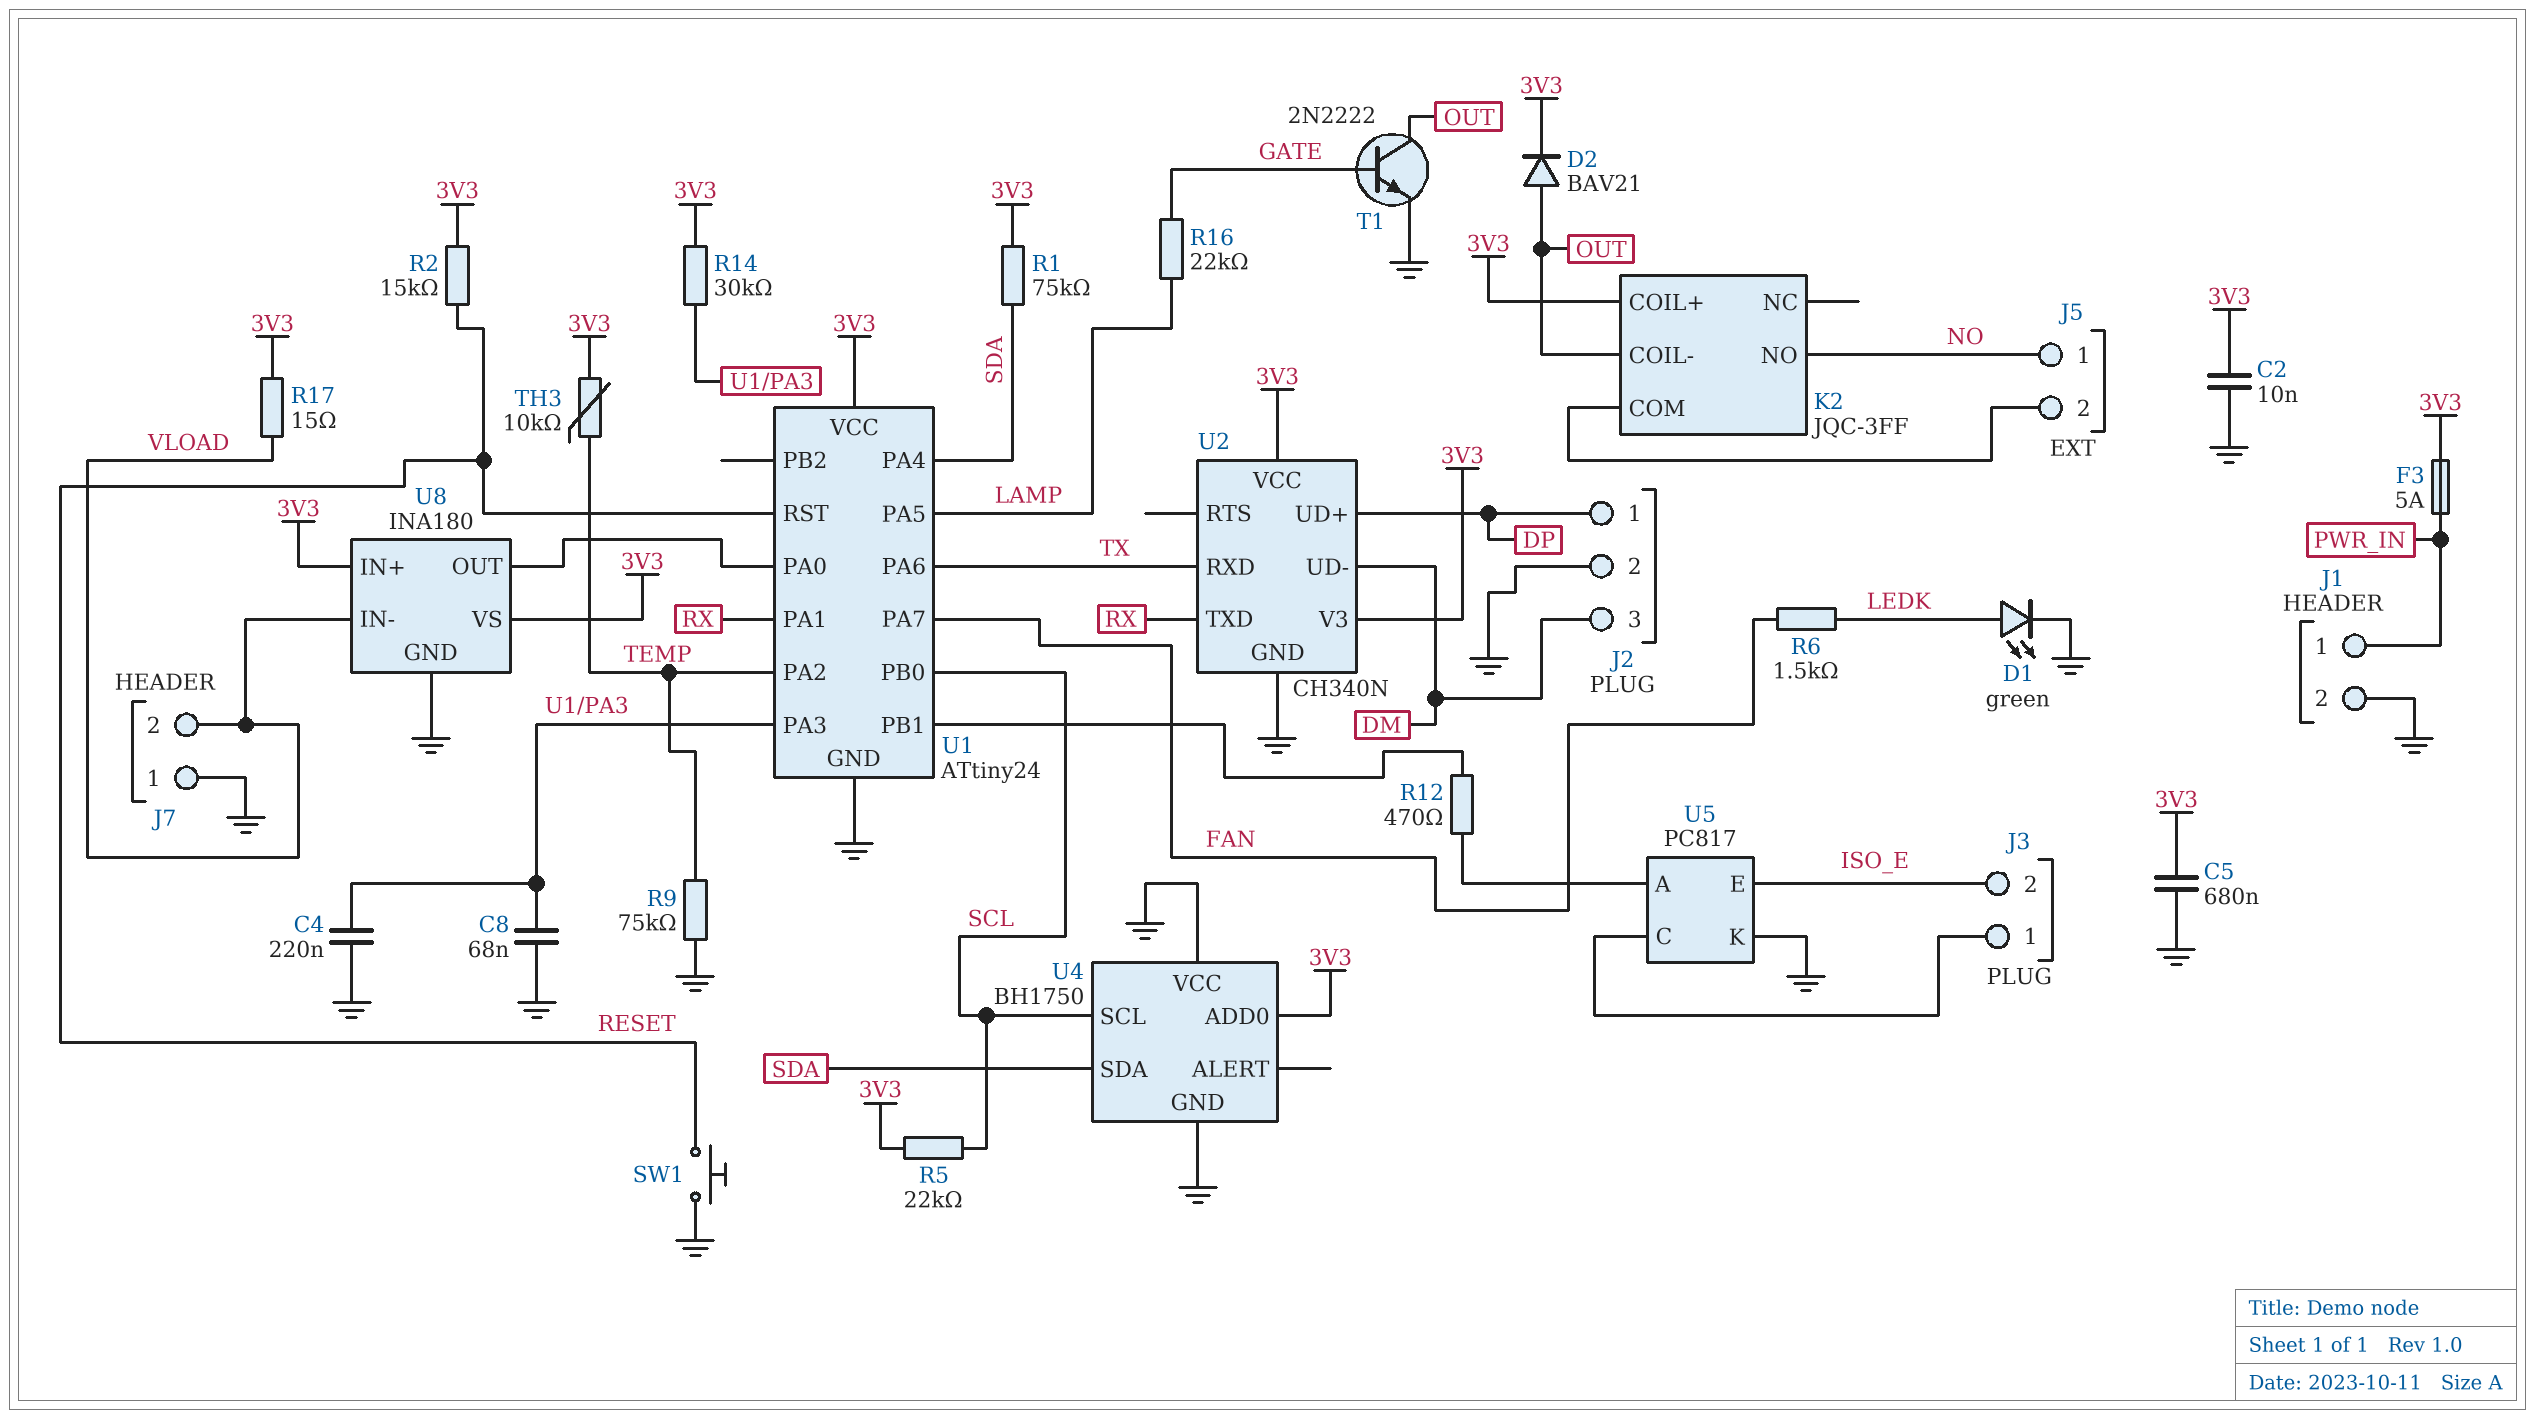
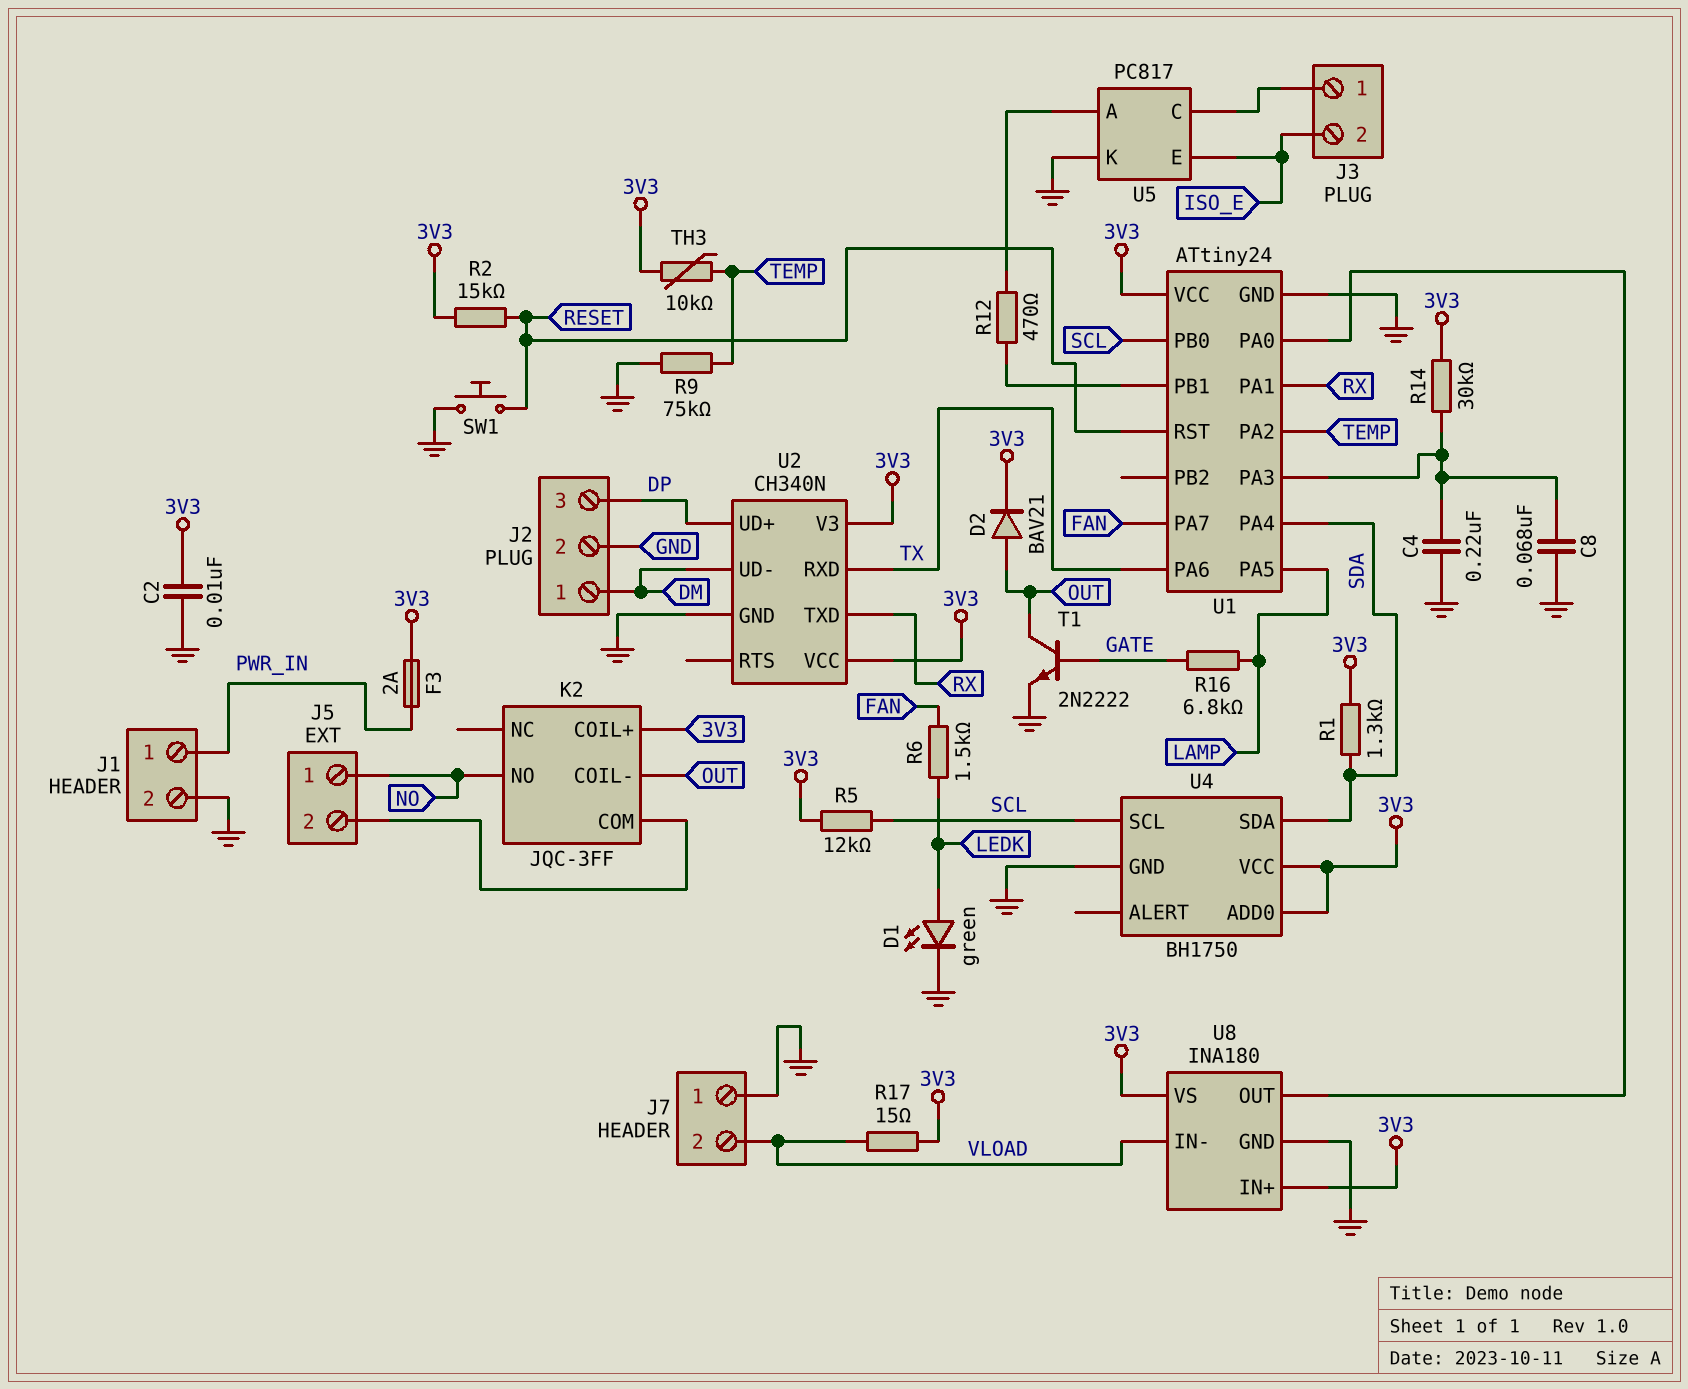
C5: 680nF (3V3, GND) -> none
F3: 5A (3V3, PWR_IN) -> 2A (3V3, PWR_IN)
J2 pin 1: DP -> DM
J2 pin 3: DM -> DP
R1: 75k (3V3, SDA) -> 1.3k (3V3, SDA)
R5: 22k (3V3, SCL) -> 12k (3V3, SCL)
R16: 22k (GATE, LAMP) -> 6.8k (GATE, LAMP)
U4 pin VCC: GND -> 3V3

